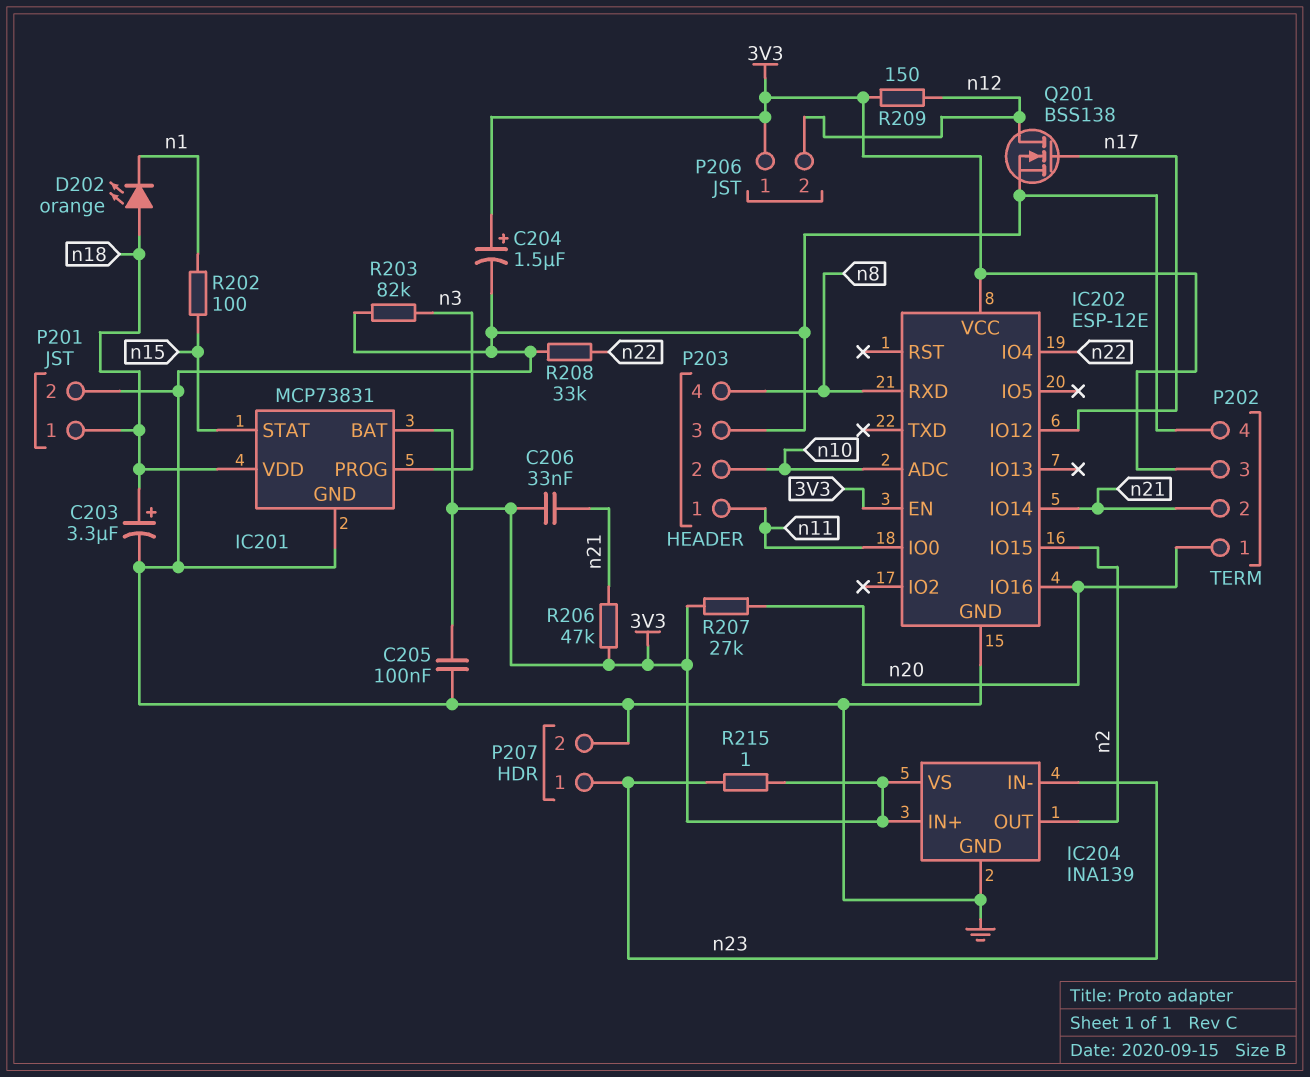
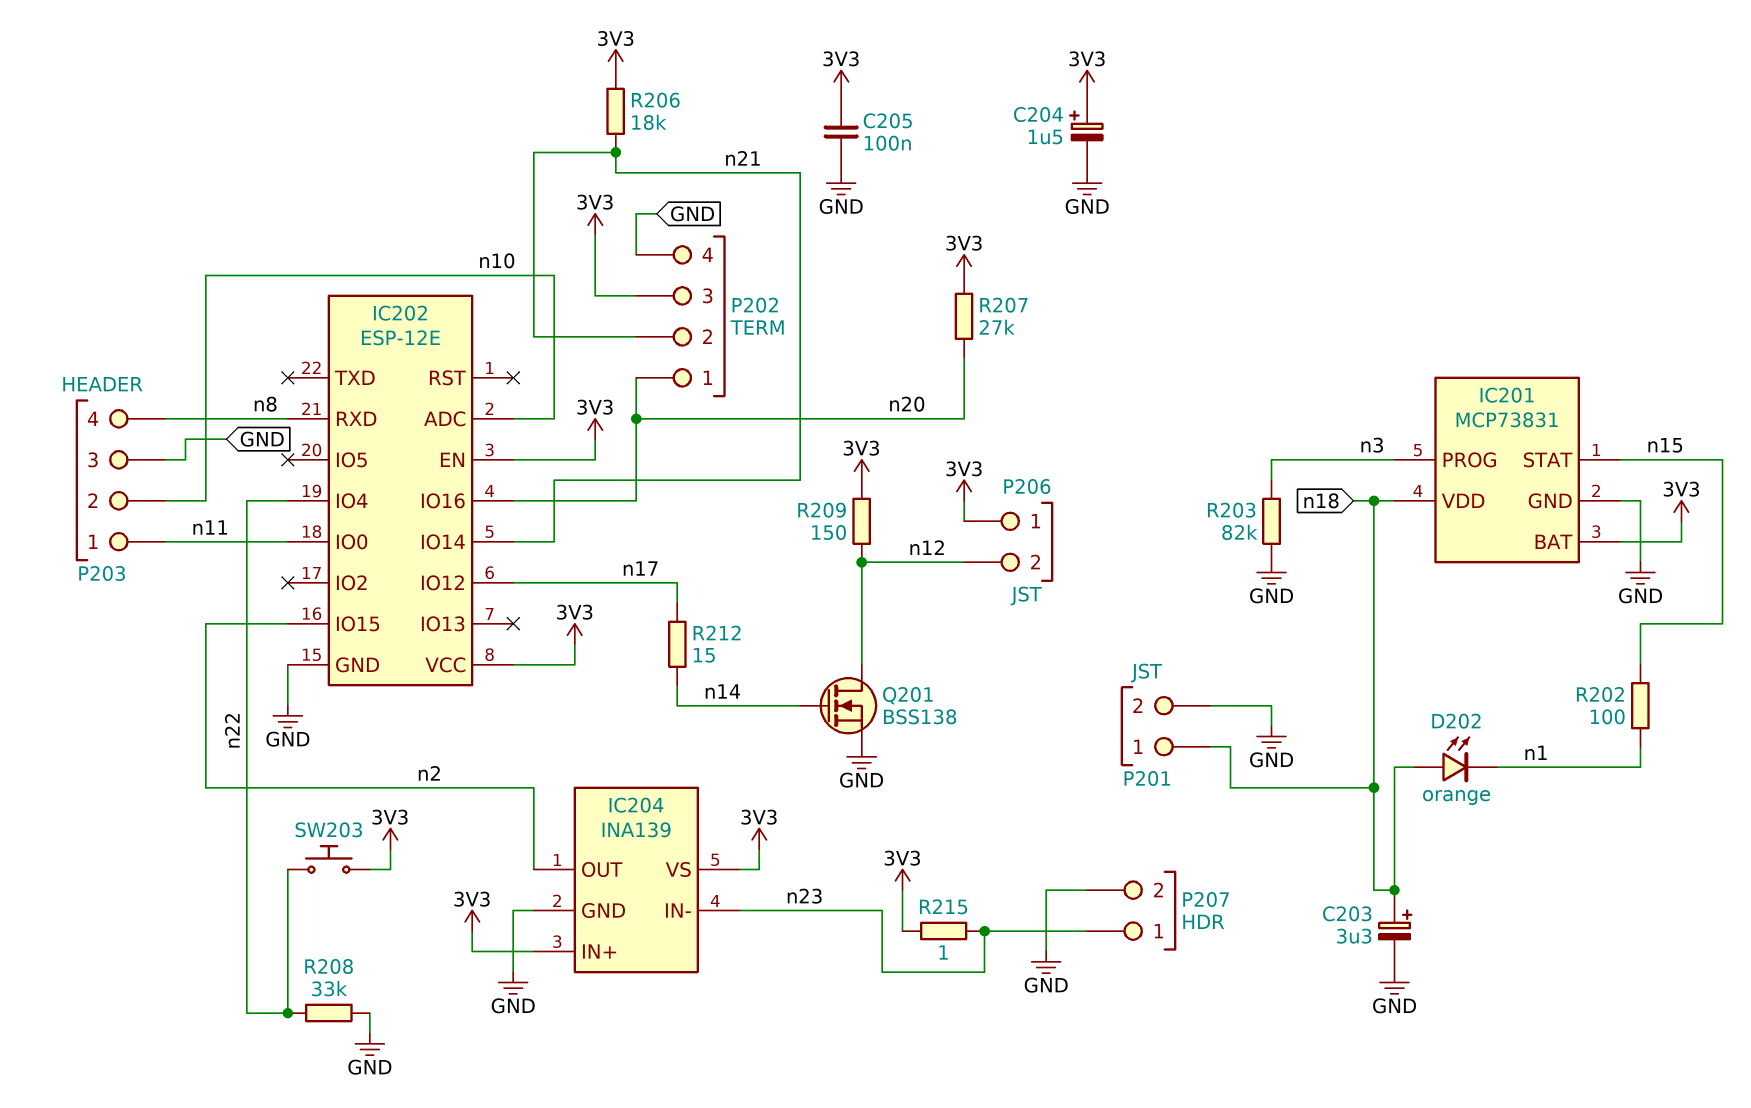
C206: 33nF (3V3, n21) -> none
Q201: NMOS BSS138 (G n17, D n12, S GND) -> NMOS BSS138 (G n14, D n12, S GND)
R206: 47k (3V3, n21) -> 18k (3V3, n21)
R212: none -> 15 (n14, n17)
SW203: none -> button (3V3, n22)

